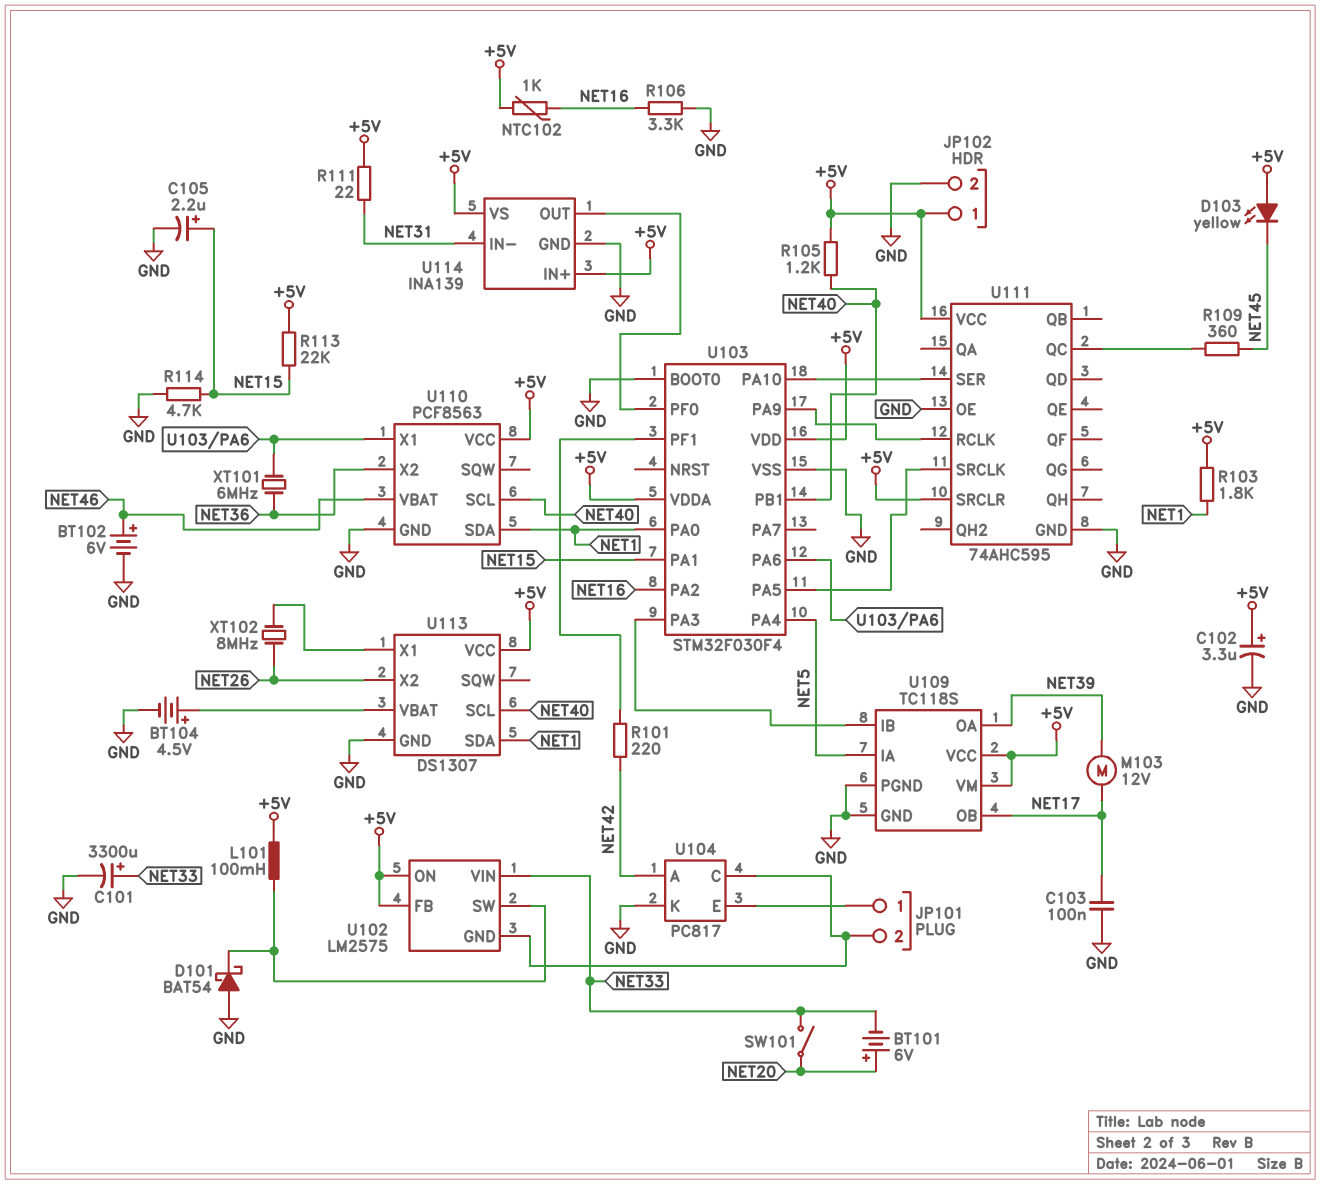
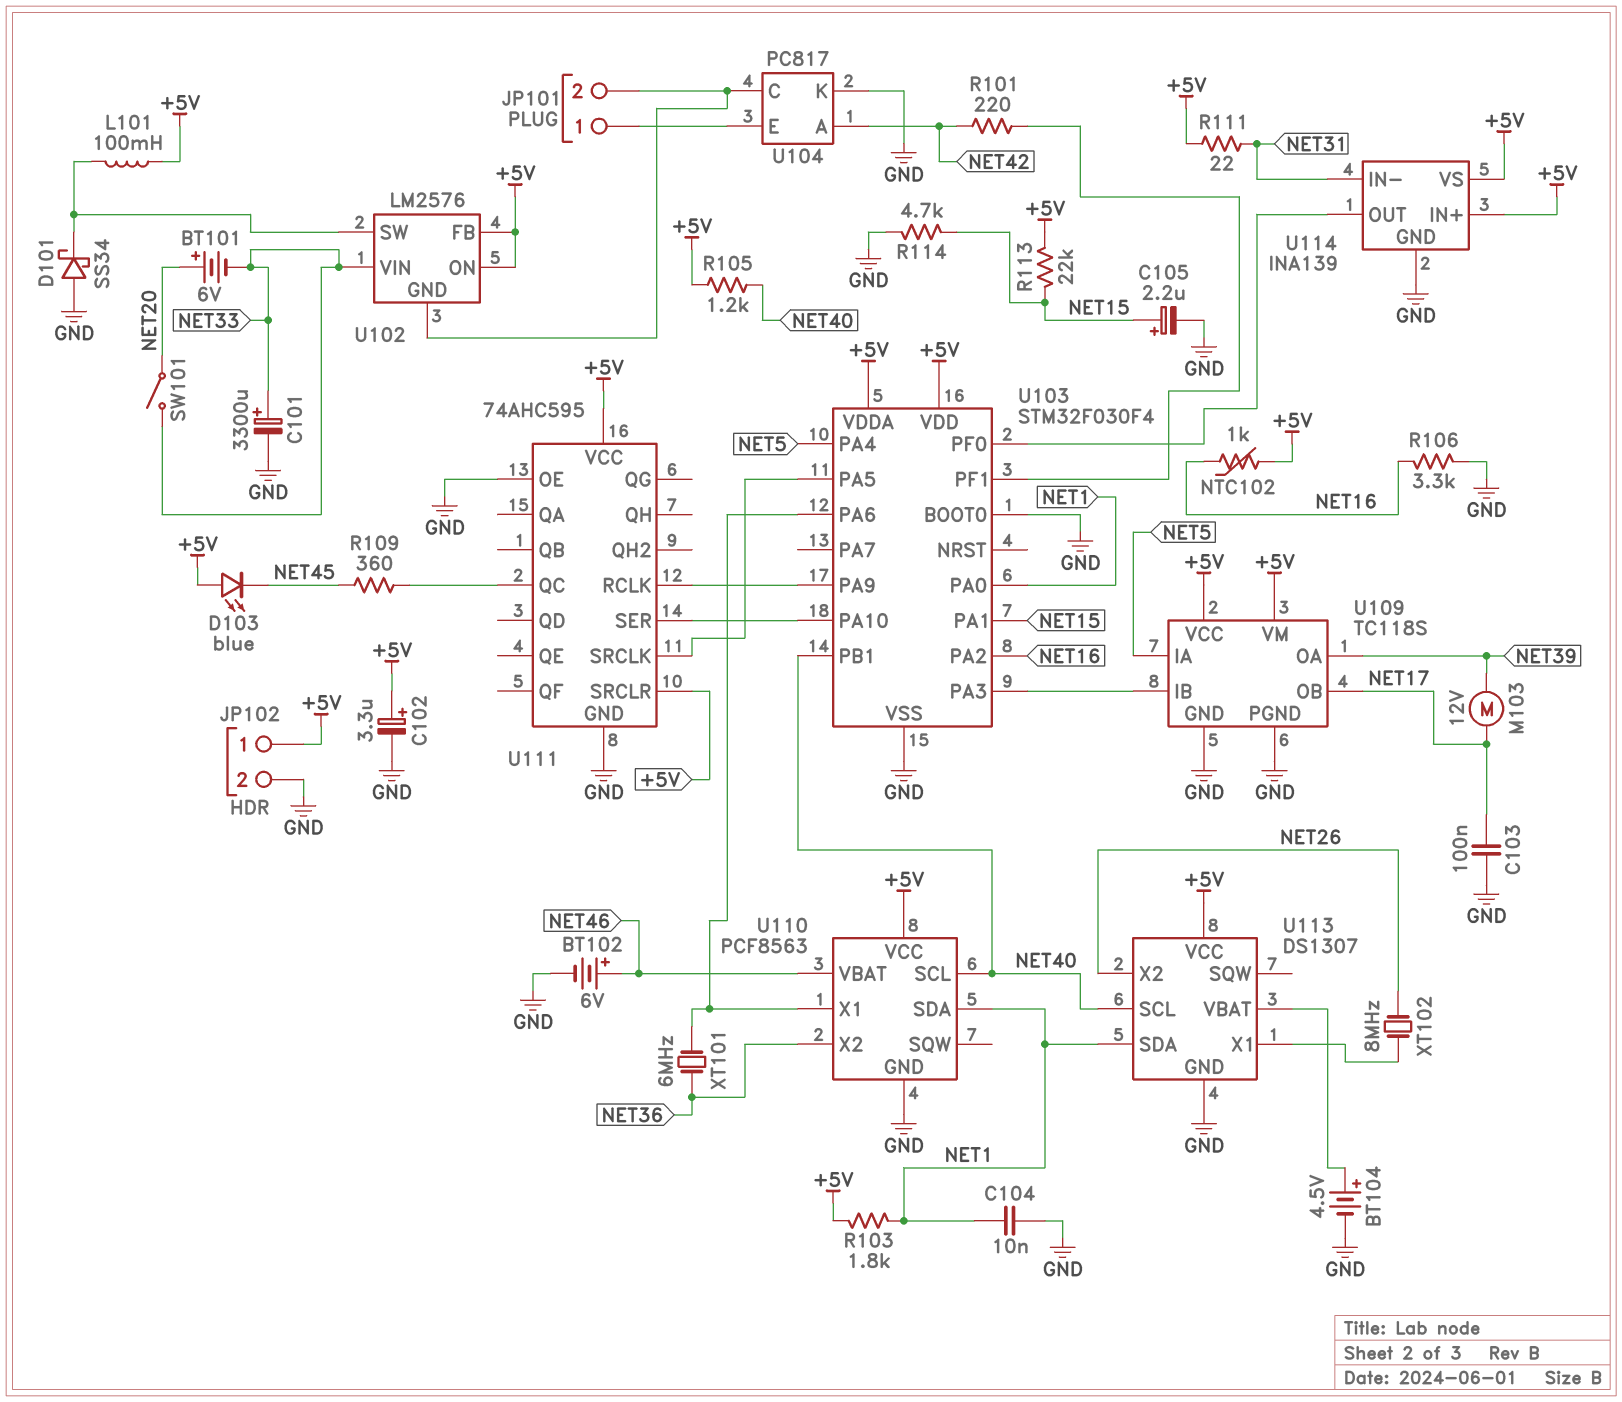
C104: none -> 10nF (GND, NET1)
D101: schottky BAT54 (A GND, K U102/SW) -> schottky SS34 (A GND, K U102/SW)
D103: LED yellow (A +5V, K NET45) -> LED blue (A +5V, K NET45)
U102: LM2575 -> LM2576

